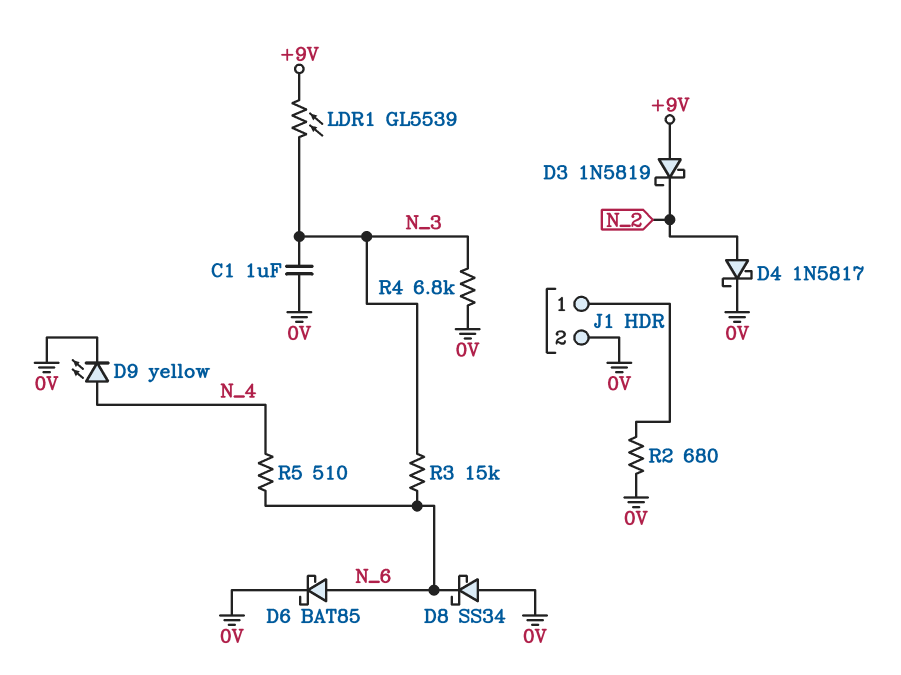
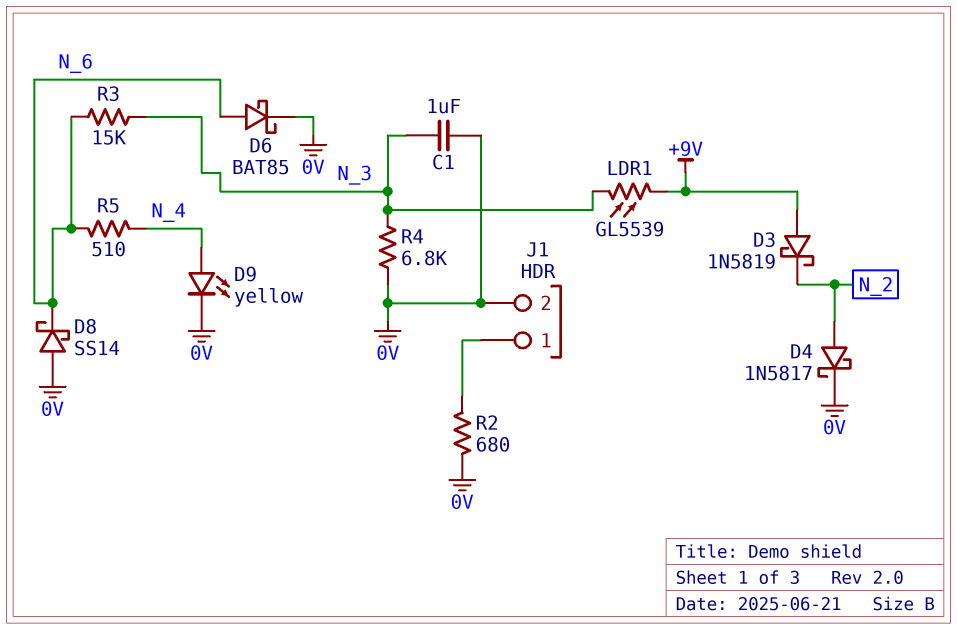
D8: schottky SS34 (A 0V, K N_6) -> schottky SS14 (A 0V, K N_6)

